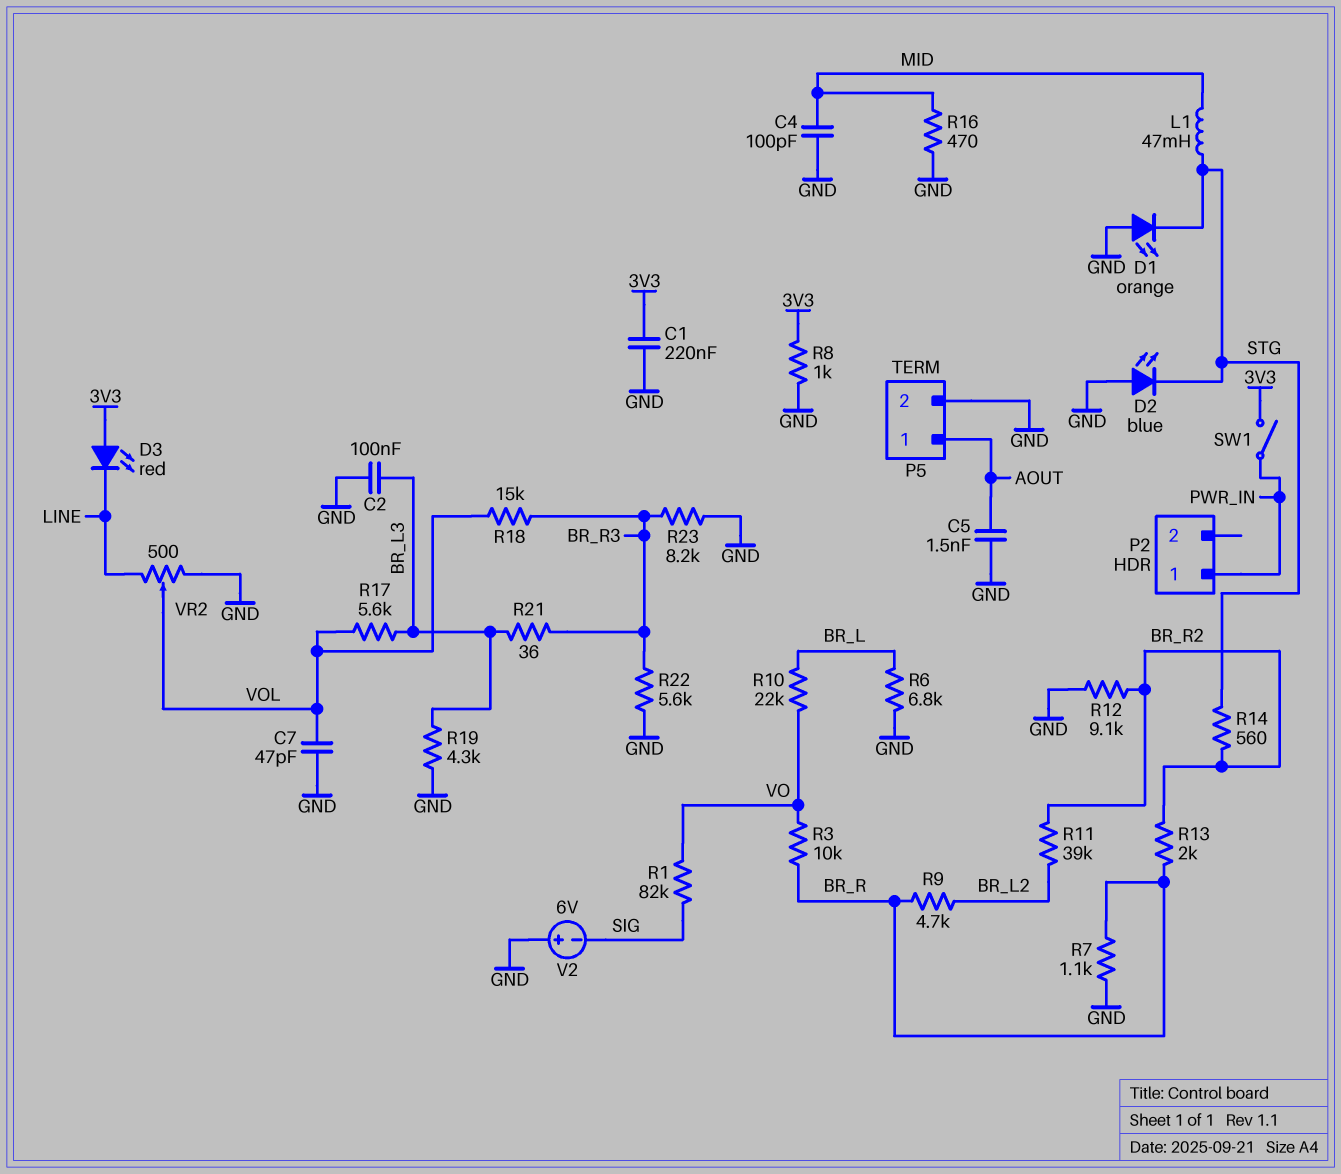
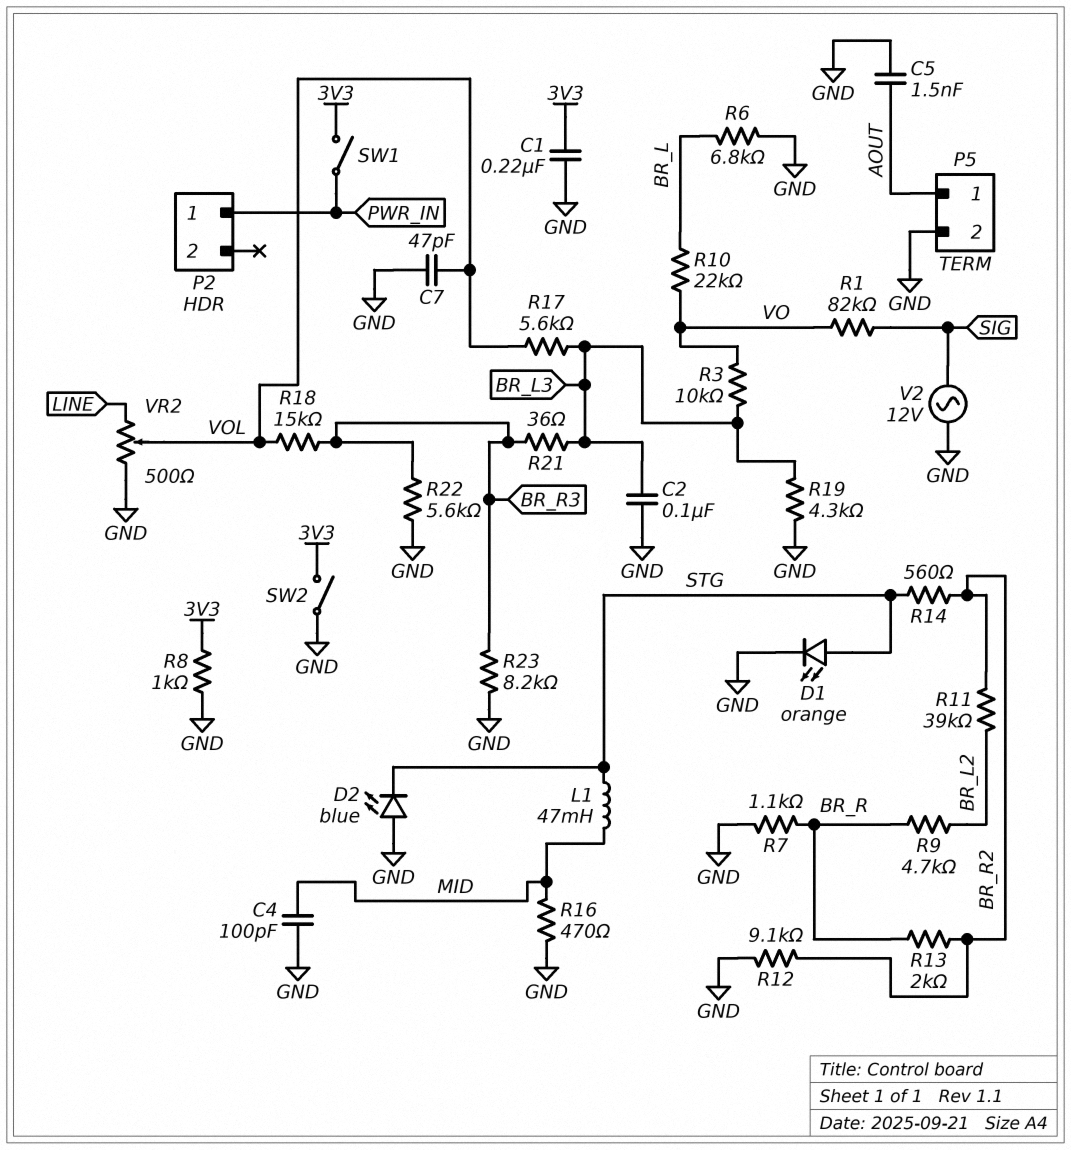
D1: LED orange (A GND, K STG) -> LED orange (A STG, K GND)
D3: LED red (A 3V3, K LINE) -> none
R3: 10k (BR_R, VO) -> 10k (BR_L3, VO)
SW2: none -> switch (3V3, GND)
V2: 6V (plus GND, minus SIG) -> AC 12V (GND, SIG)

